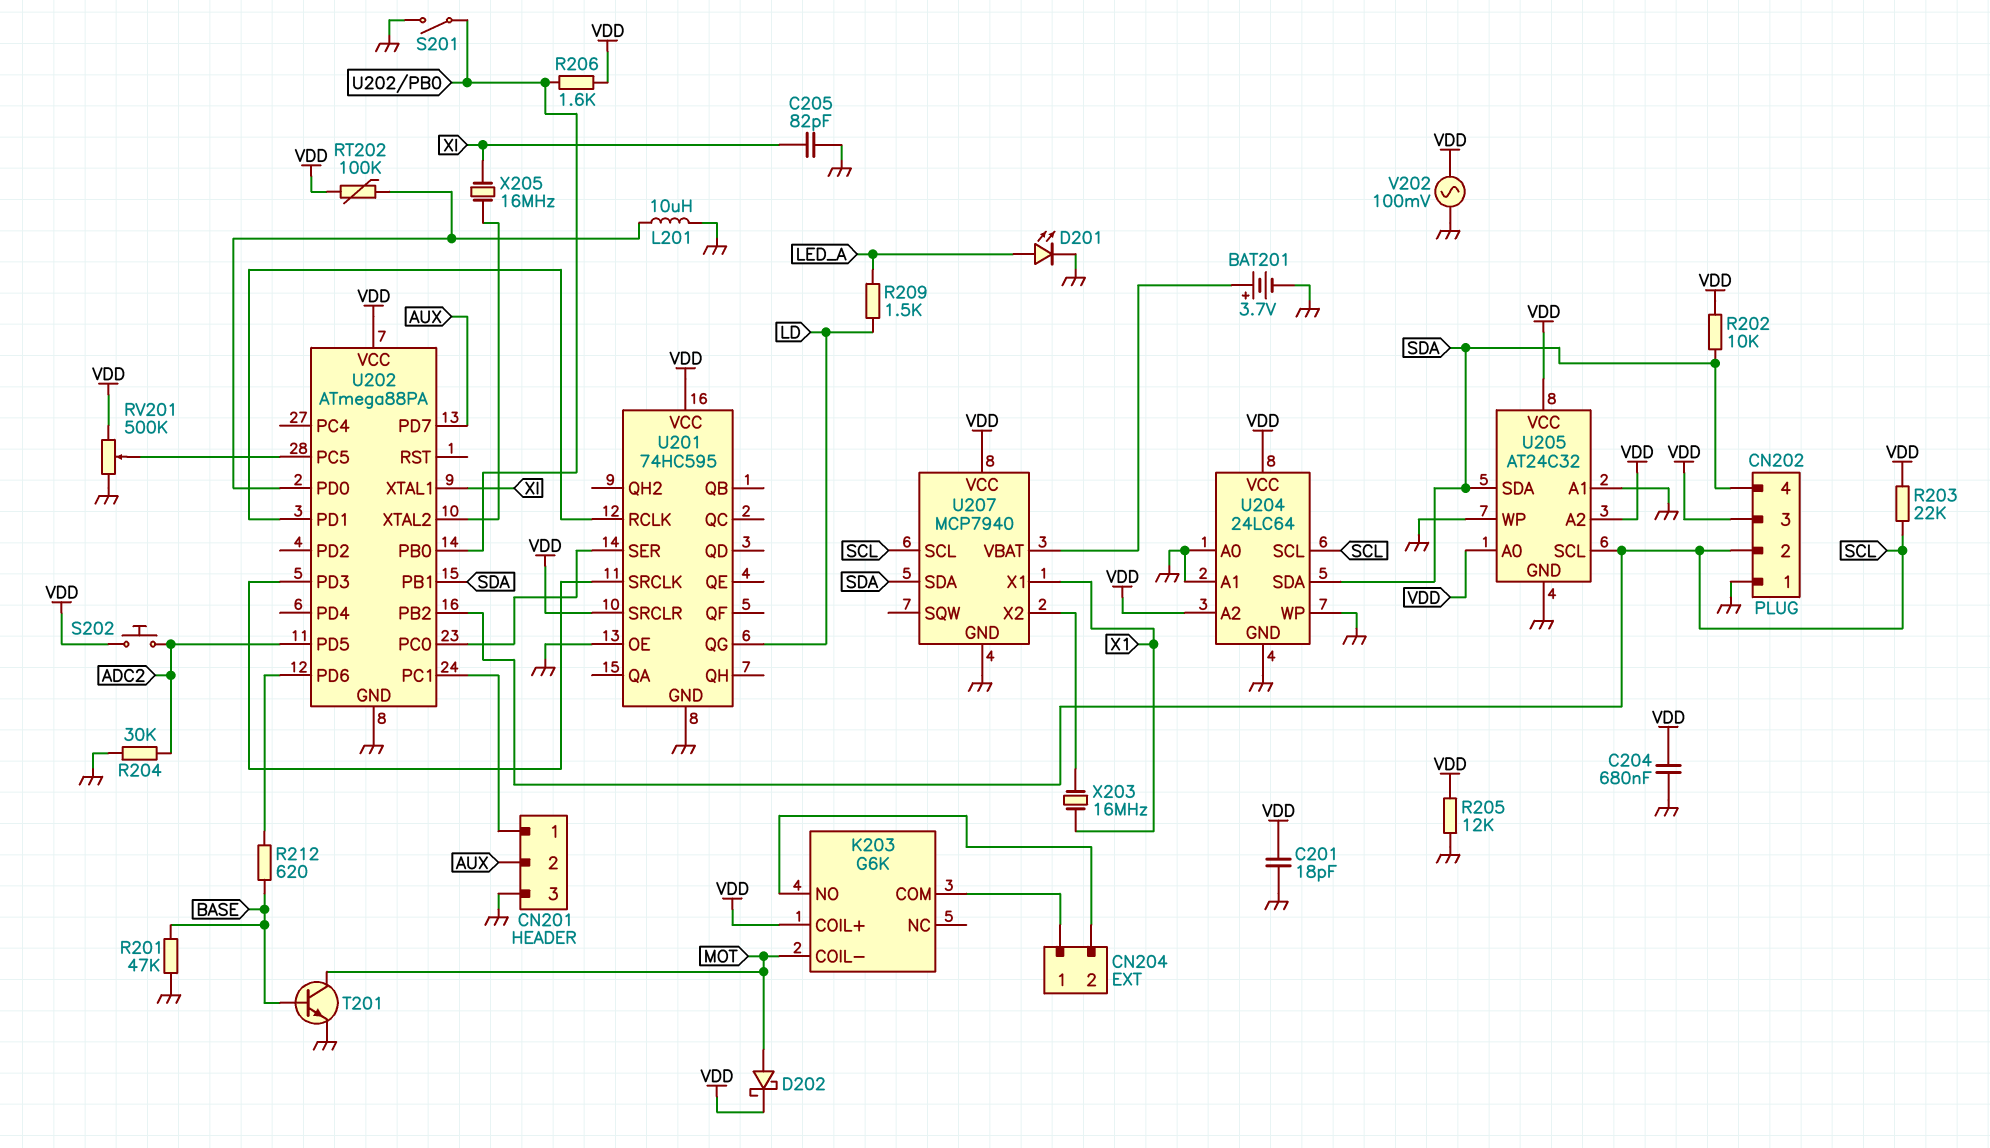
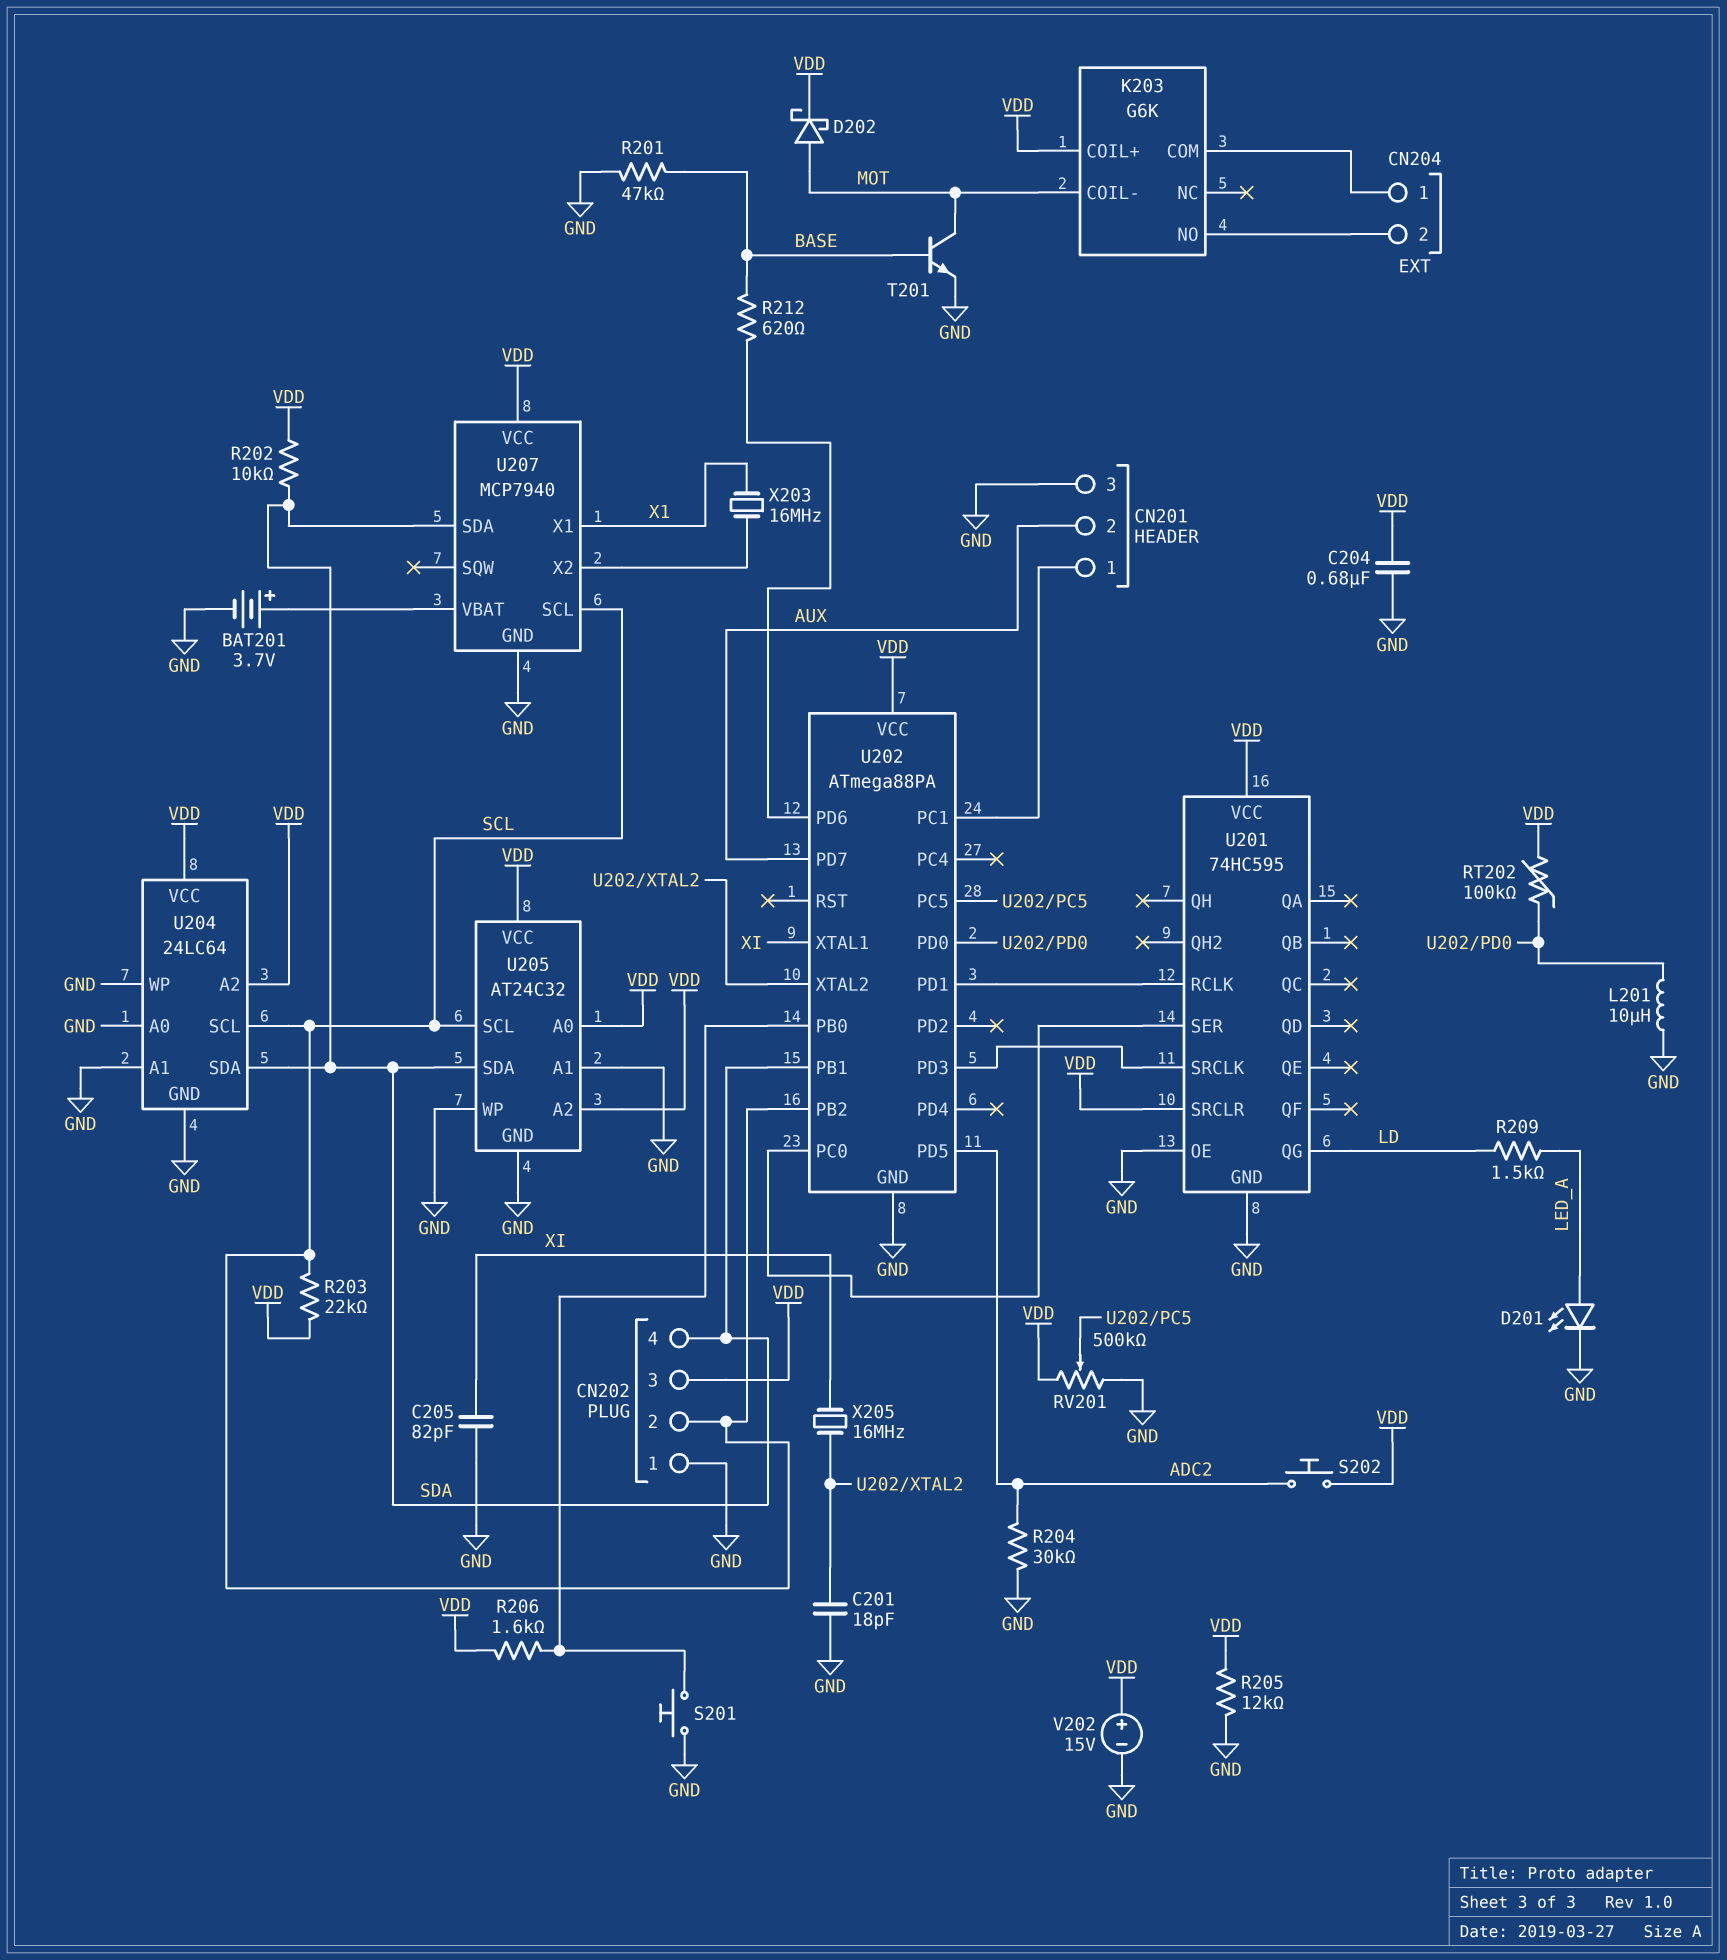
C201: 18pF (GND, VDD) -> 18pF (GND, U202/XTAL2)
S201: switch (GND, U202/PB0) -> button (GND, U202/PB0)
V202: AC 100mV (GND, VDD) -> 15V (plus VDD, minus GND)

